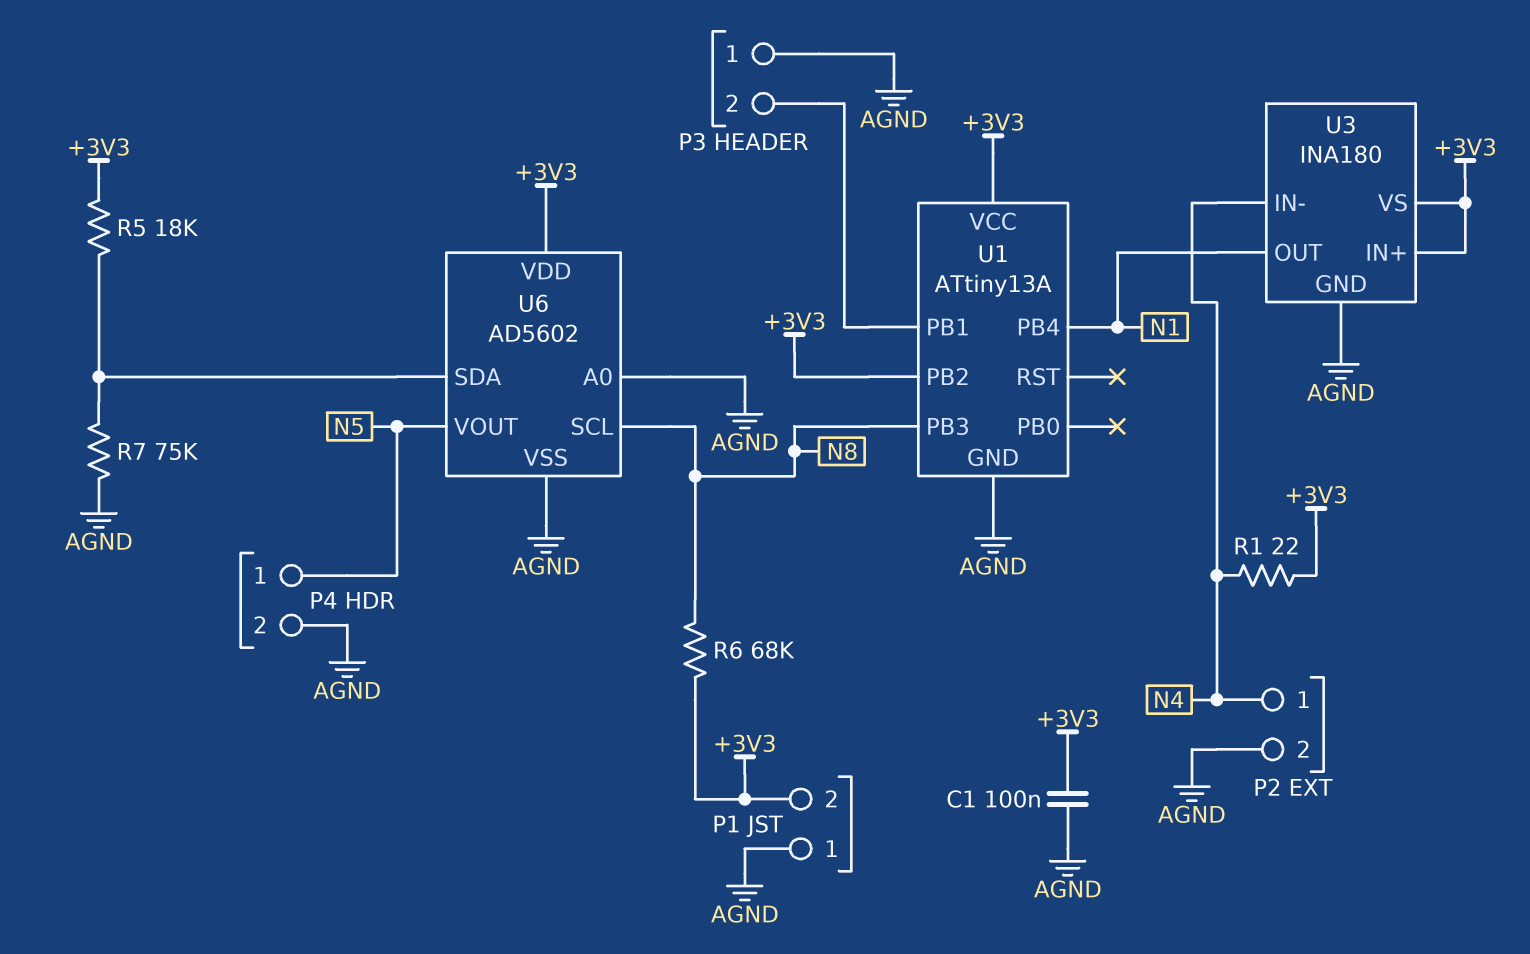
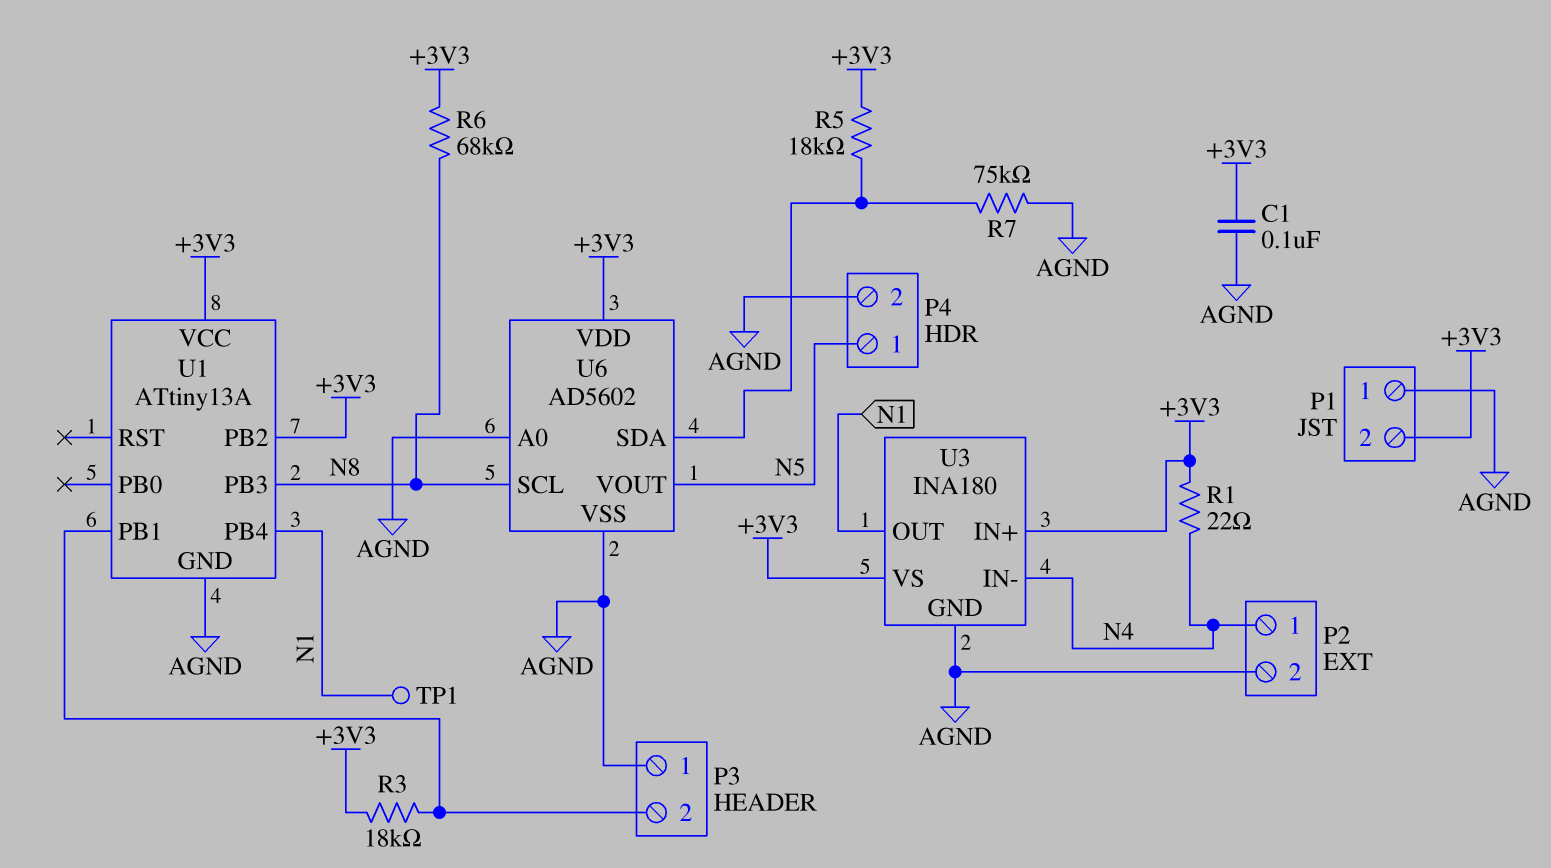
R3: none -> 18k (+3V3, P3/2)
TP1: none -> test point (N1)

